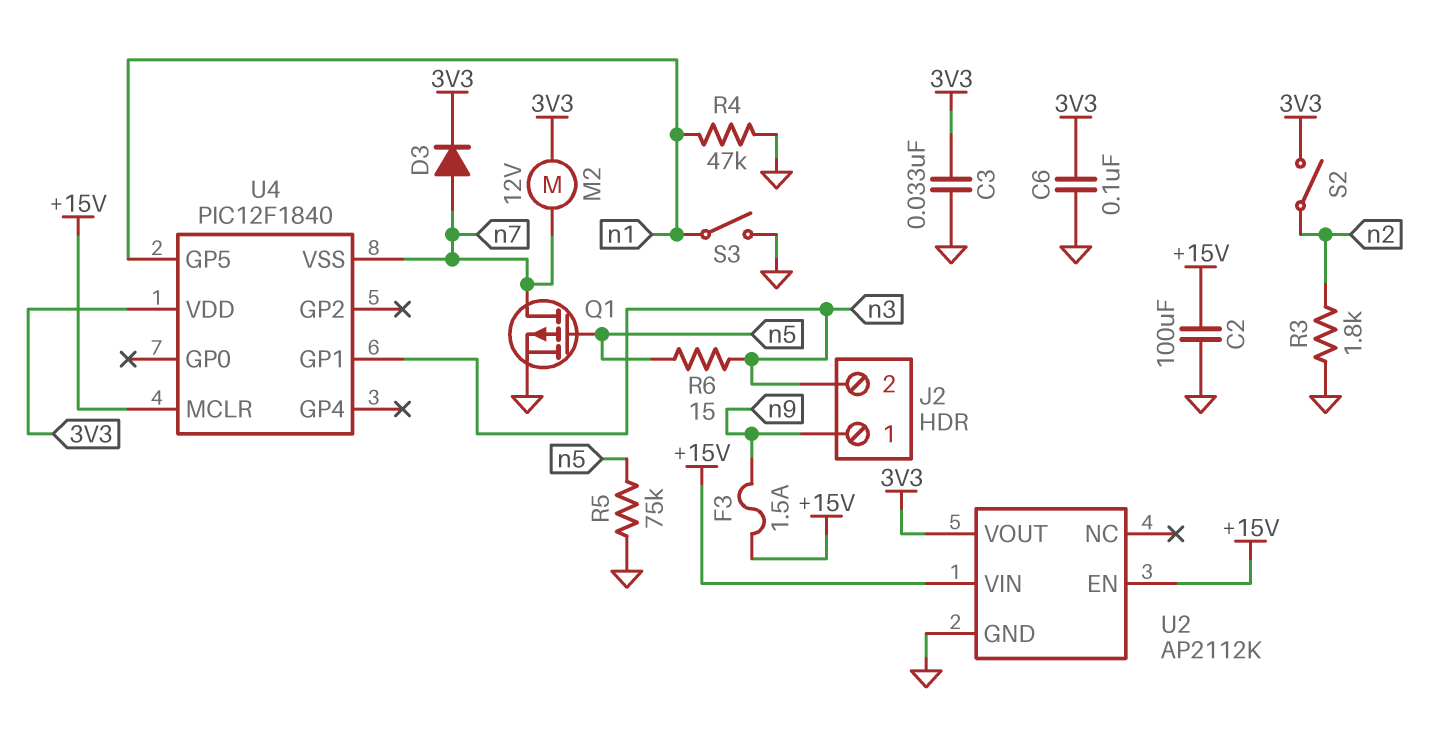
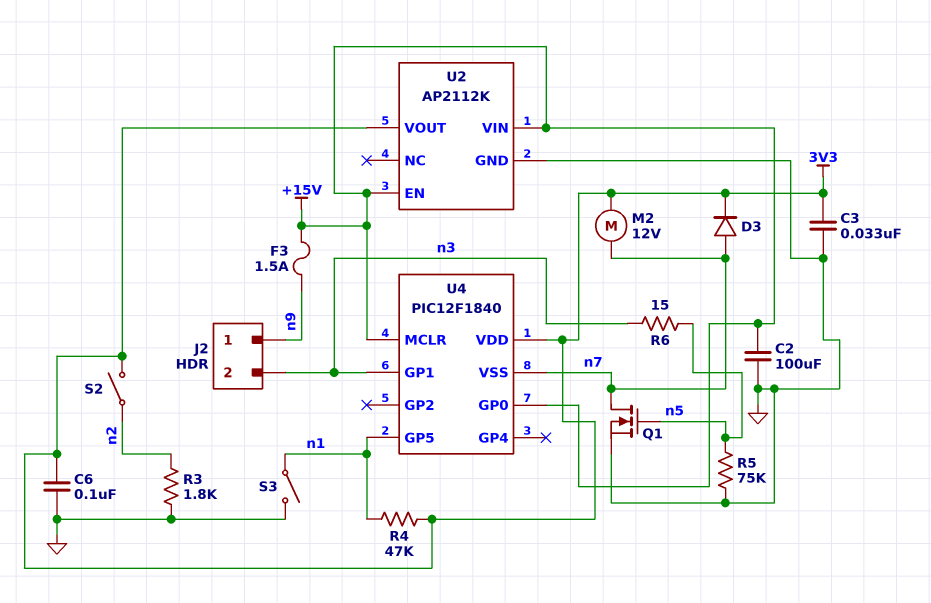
Q1: PMOS (G n5, D n7, S GND) -> NMOS (G n5, D n7, S GND)
R4: 47k (GND, n1) -> 47k (3V3, n1)
U4 pin GP0: none -> +15V

